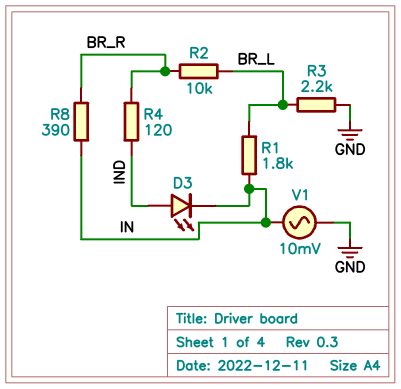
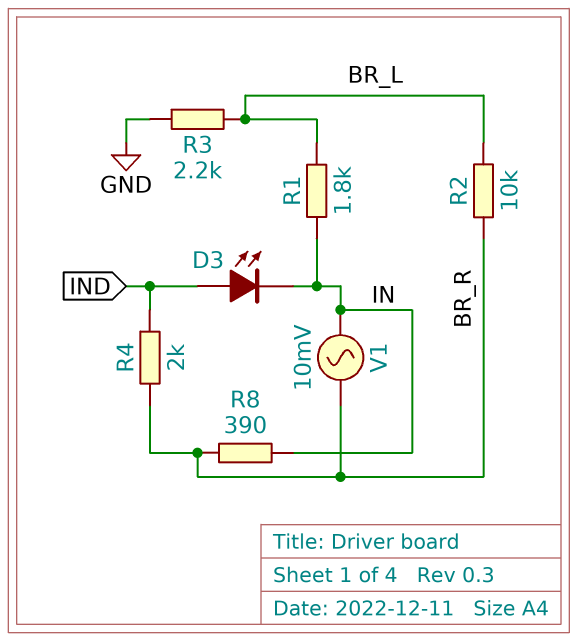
R4: 120 (BR_R, IND) -> 2k (BR_R, IND)
V1: AC 10mV (GND, IN) -> AC 10mV (BR_R, IN)

